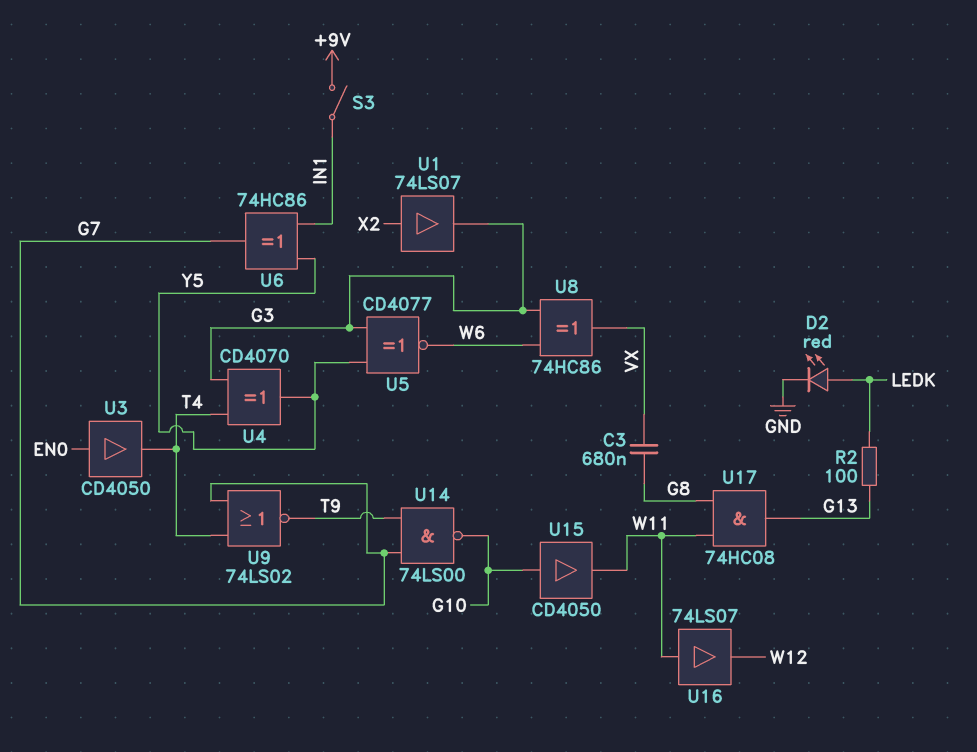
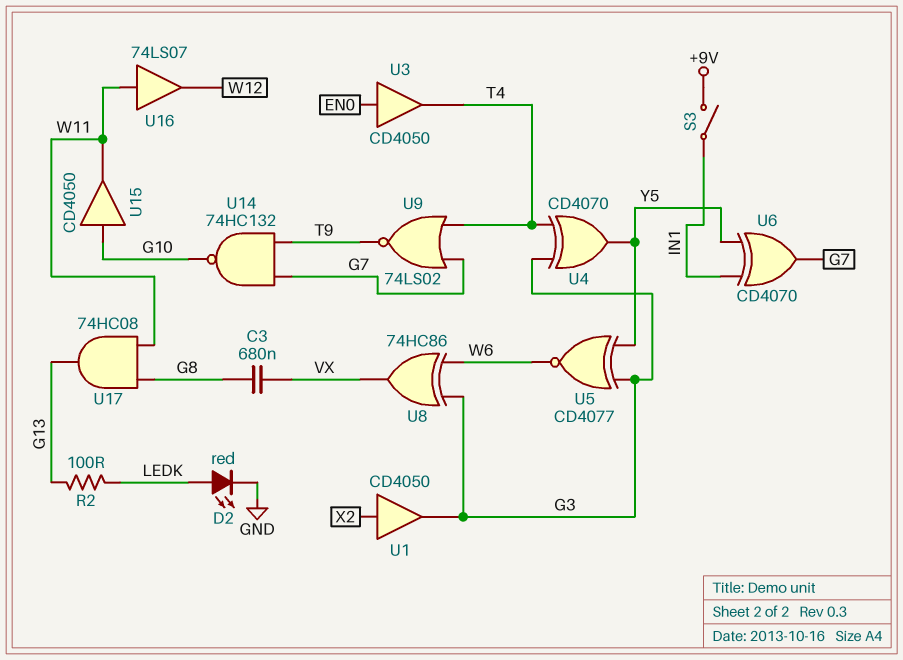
U1: buffer 74LS07 (in X2, out G3) -> buffer CD4050 (in X2, out G3)
U6: XOR 74HC86 (in IN1, in Y5, out G7) -> XOR CD4070 (in IN1, in Y5, out G7)
U14: NAND 74LS00 (in G7, in T9, out G10) -> NAND 74HC132 (in G7, in T9, out G10)

